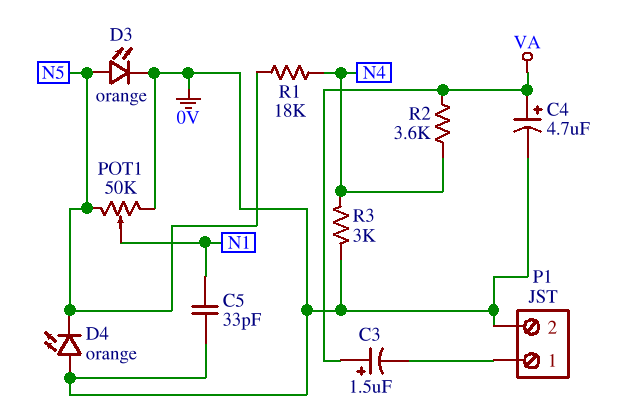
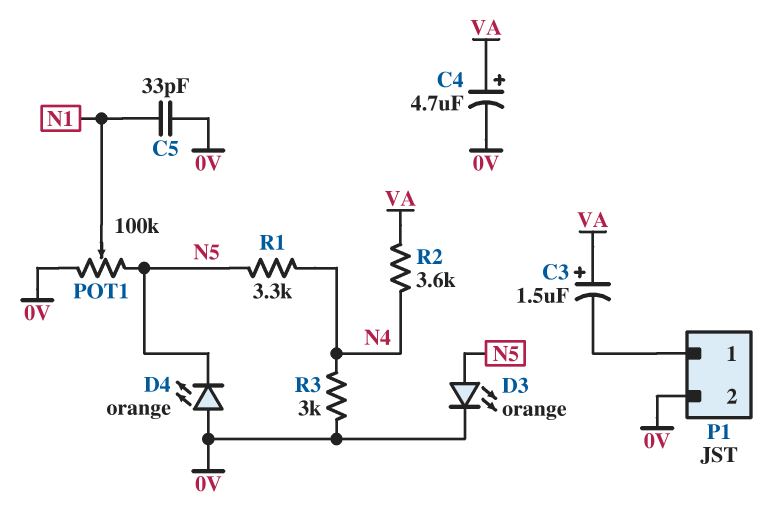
POT1: 50k (0V, N5, wiper N1) -> 100k (0V, N5, wiper N1)
R1: 18k (N4, N5) -> 3.3k (N4, N5)

